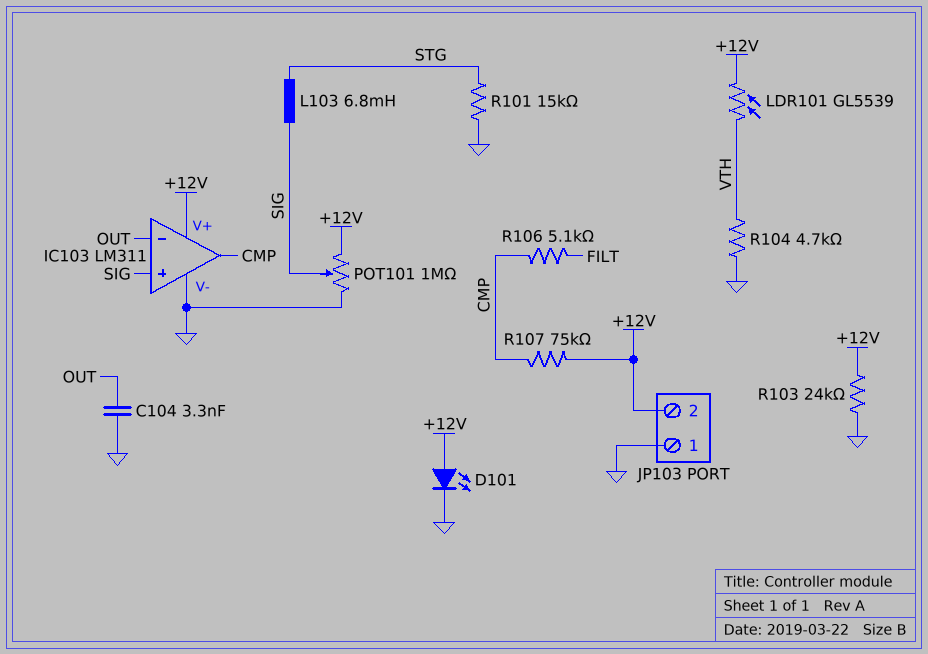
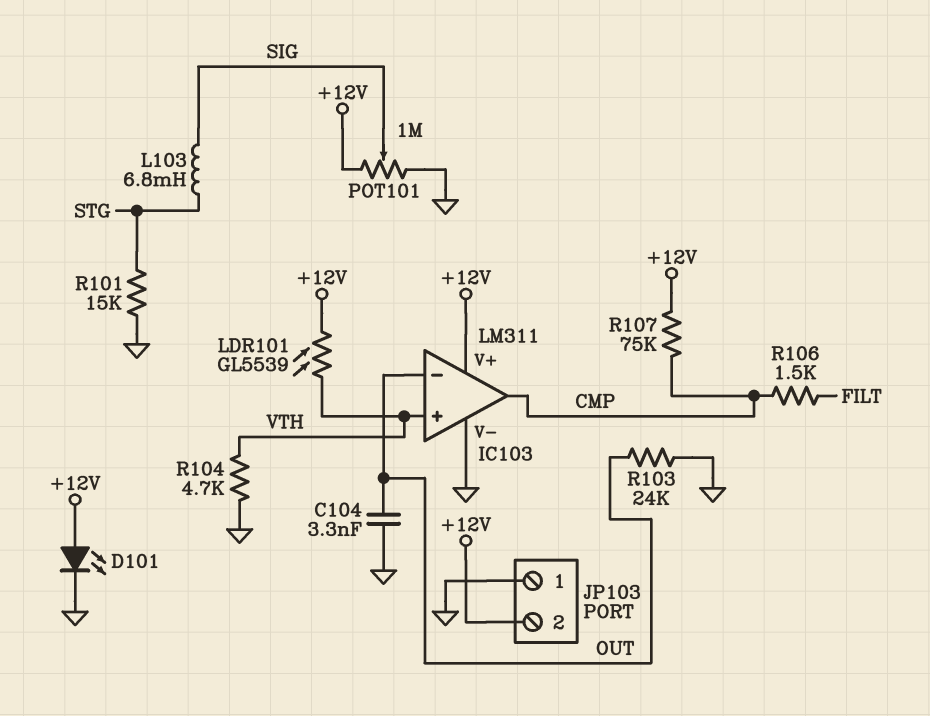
IC103 pin in+: SIG -> VTH
R103: 24k (+12V, GND) -> 24k (GND, OUT)
R106: 5.1k (CMP, FILT) -> 1.5k (CMP, FILT)

